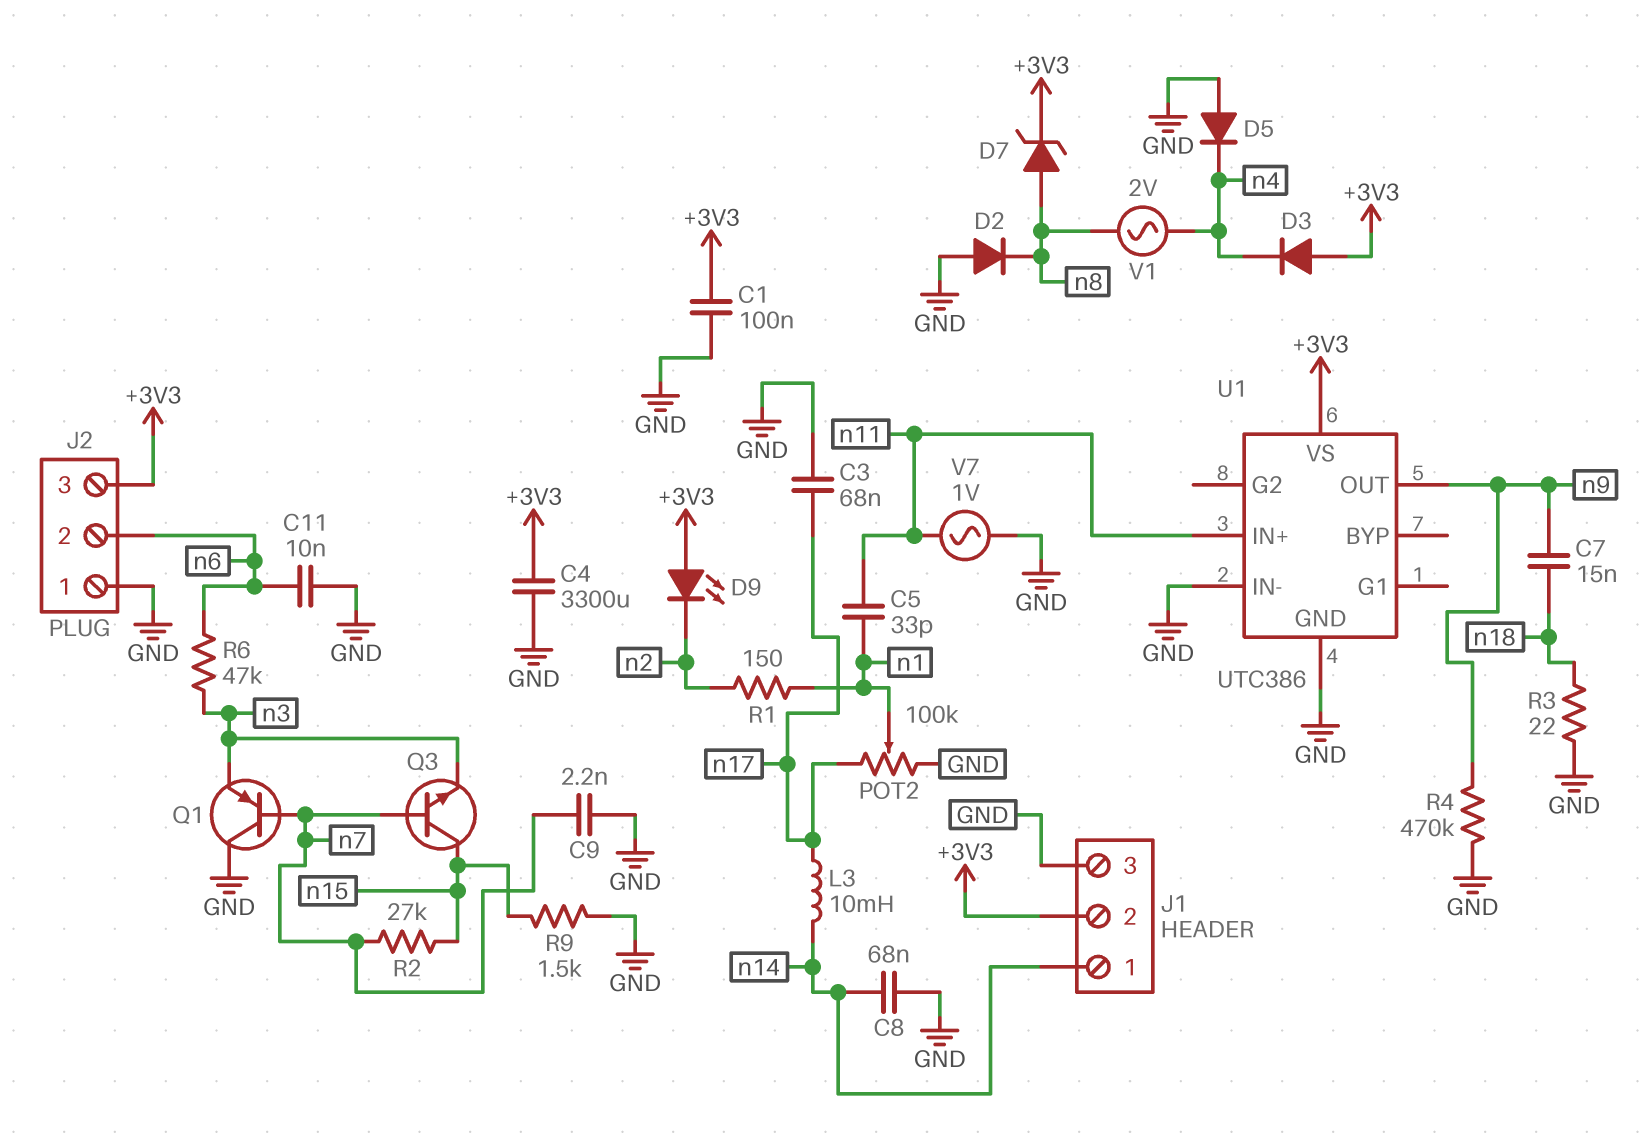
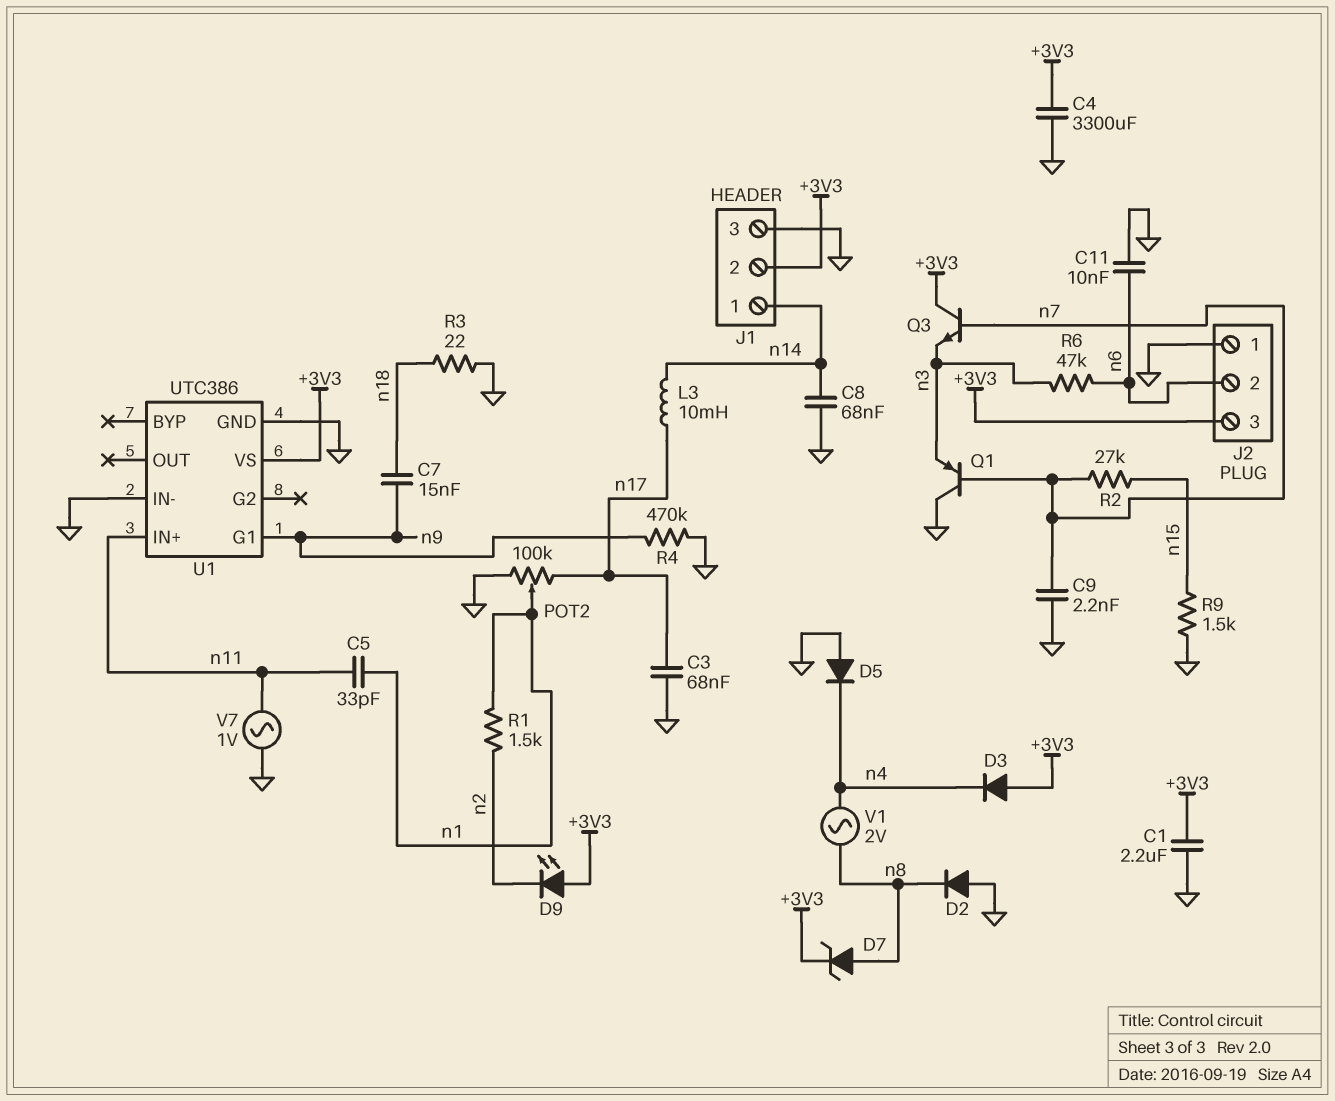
C1: 100nF (+3V3, GND) -> 2.2uF (+3V3, GND)
Q3: NPN (B n7, C n15, E n3) -> NPN (B n7, C +3V3, E n3)
R1: 150 (n1, n2) -> 1.5k (n1, n2)
U1 pin G1: none -> n9
U1 pin OUT: n9 -> none

